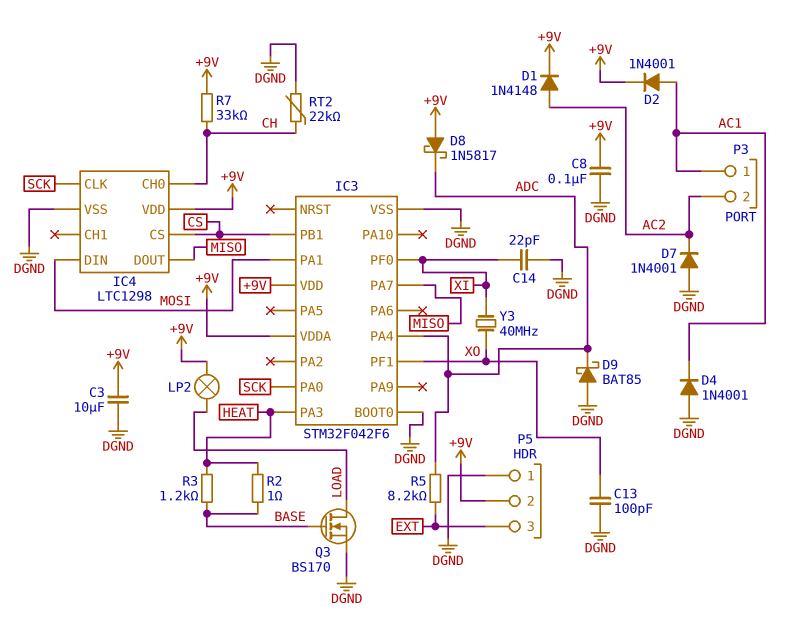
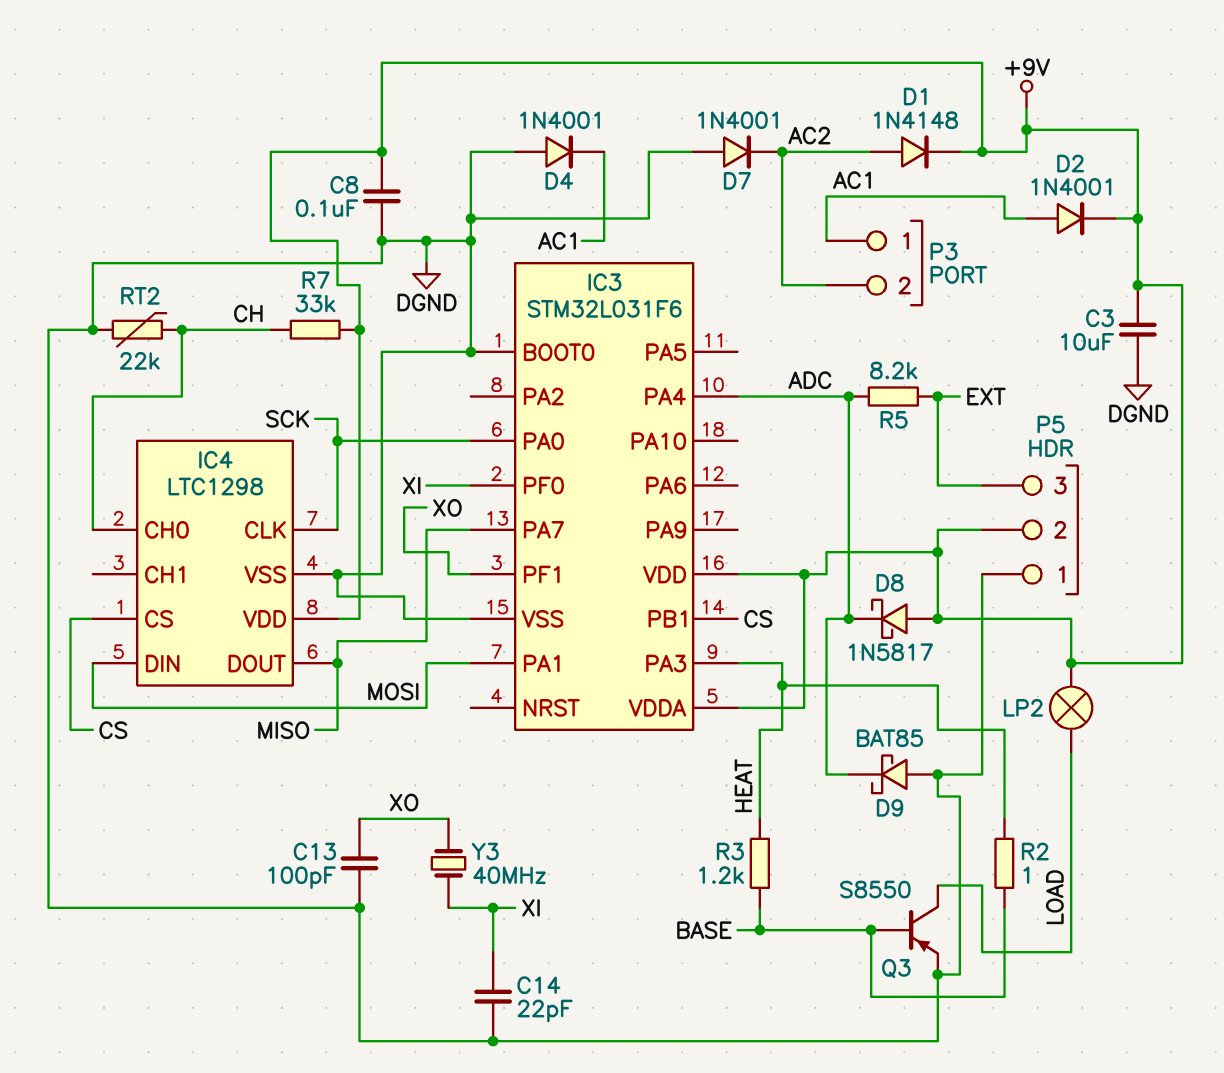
IC3: STM32F042F6 -> STM32L031F6
Q3: NMOS BS170 (G BASE, D LOAD, S DGND) -> PNP S8550 (B BASE, C LOAD, E DGND)

